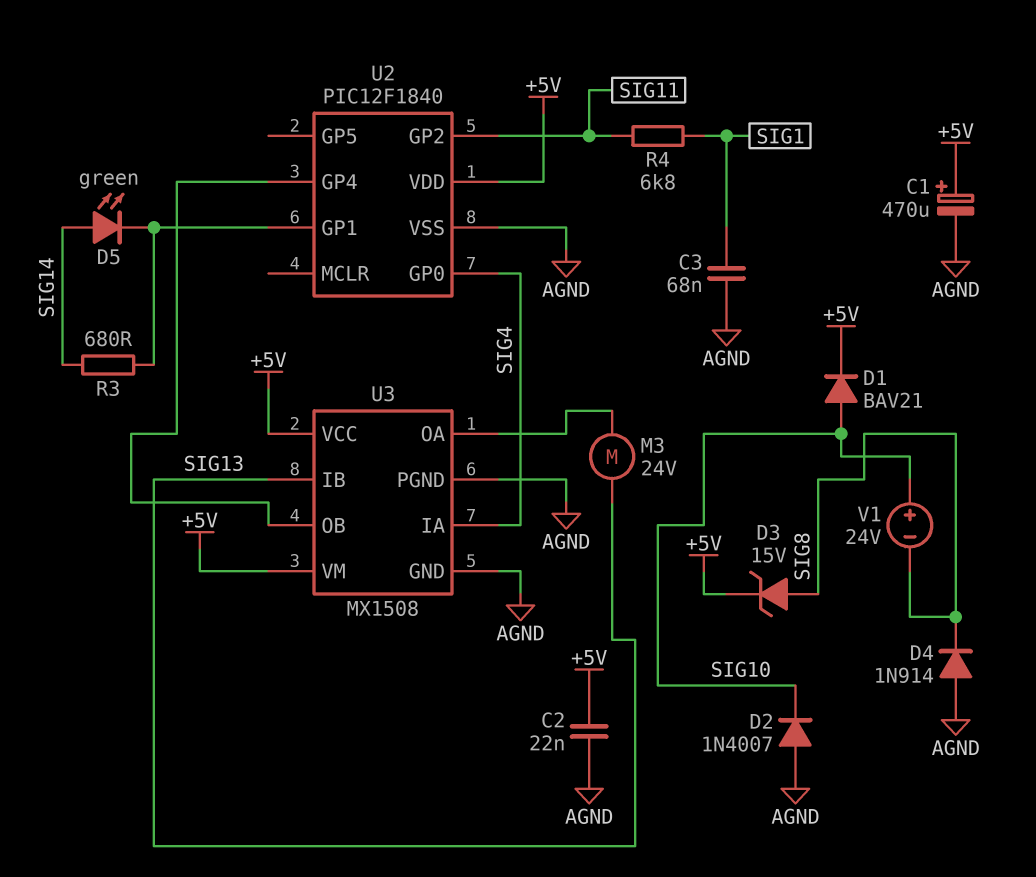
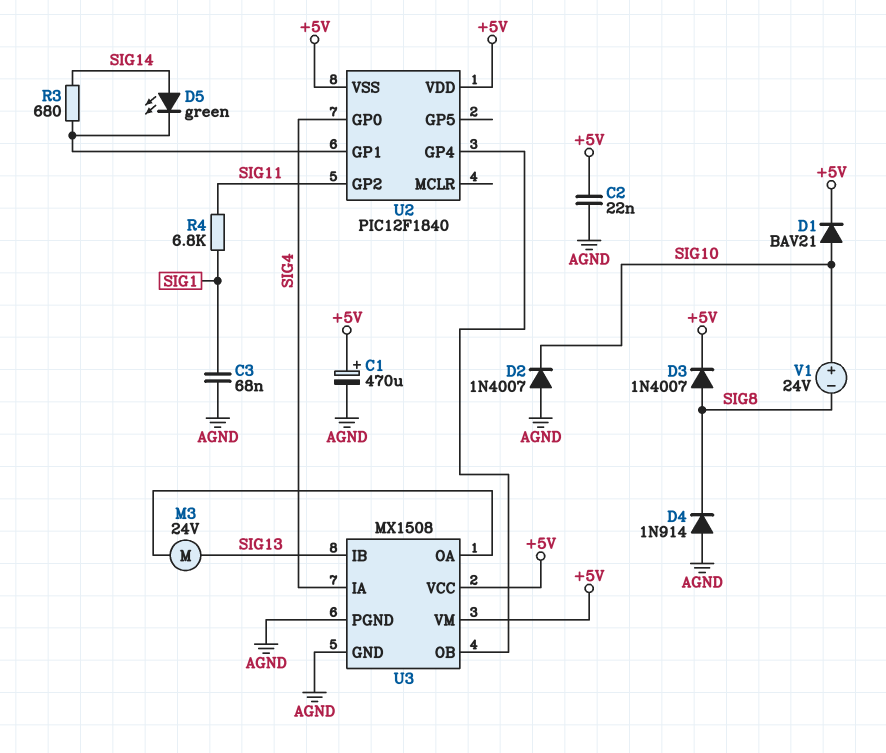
D3: zener 15V (A SIG8, K +5V) -> diode 1N4007 (A SIG8, K +5V)
U2 pin VSS: AGND -> +5V

